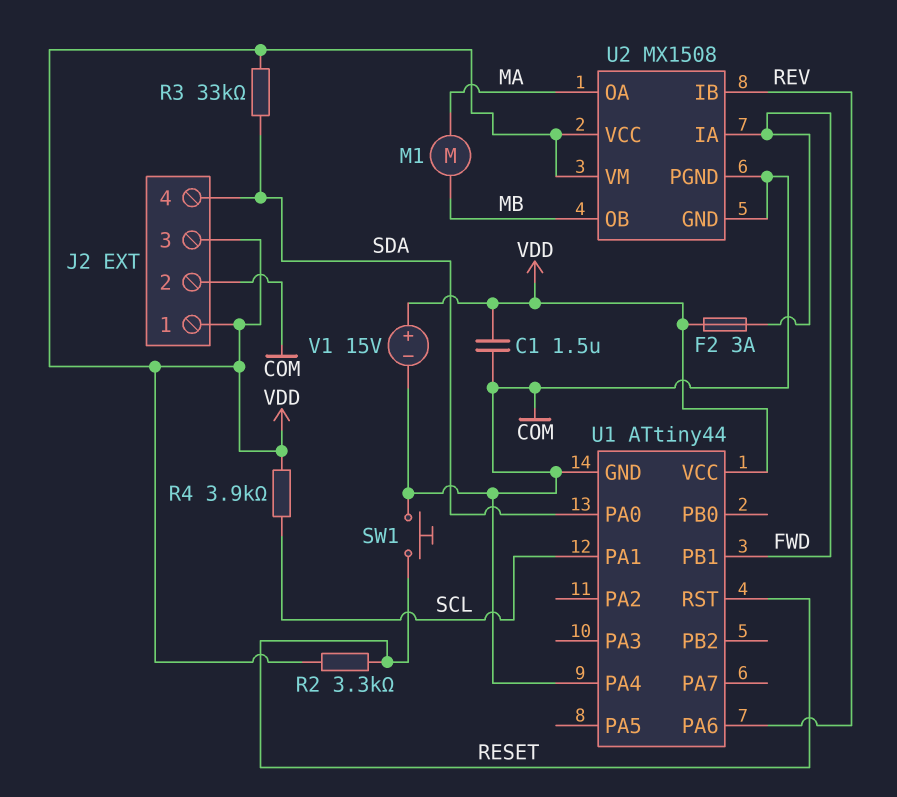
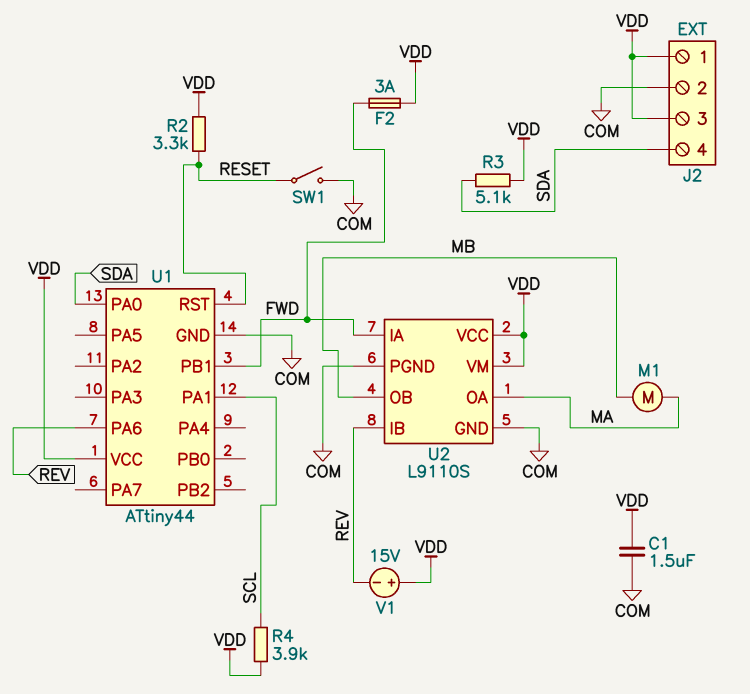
R3: 33k (SDA, VDD) -> 5.1k (SDA, VDD)
SW1: button (COM, RESET) -> switch (COM, RESET)
U1 pin PA4: COM -> none
U2: MX1508 -> L9110S
V1: 15V (plus VDD, minus COM) -> 15V (plus VDD, minus REV)

